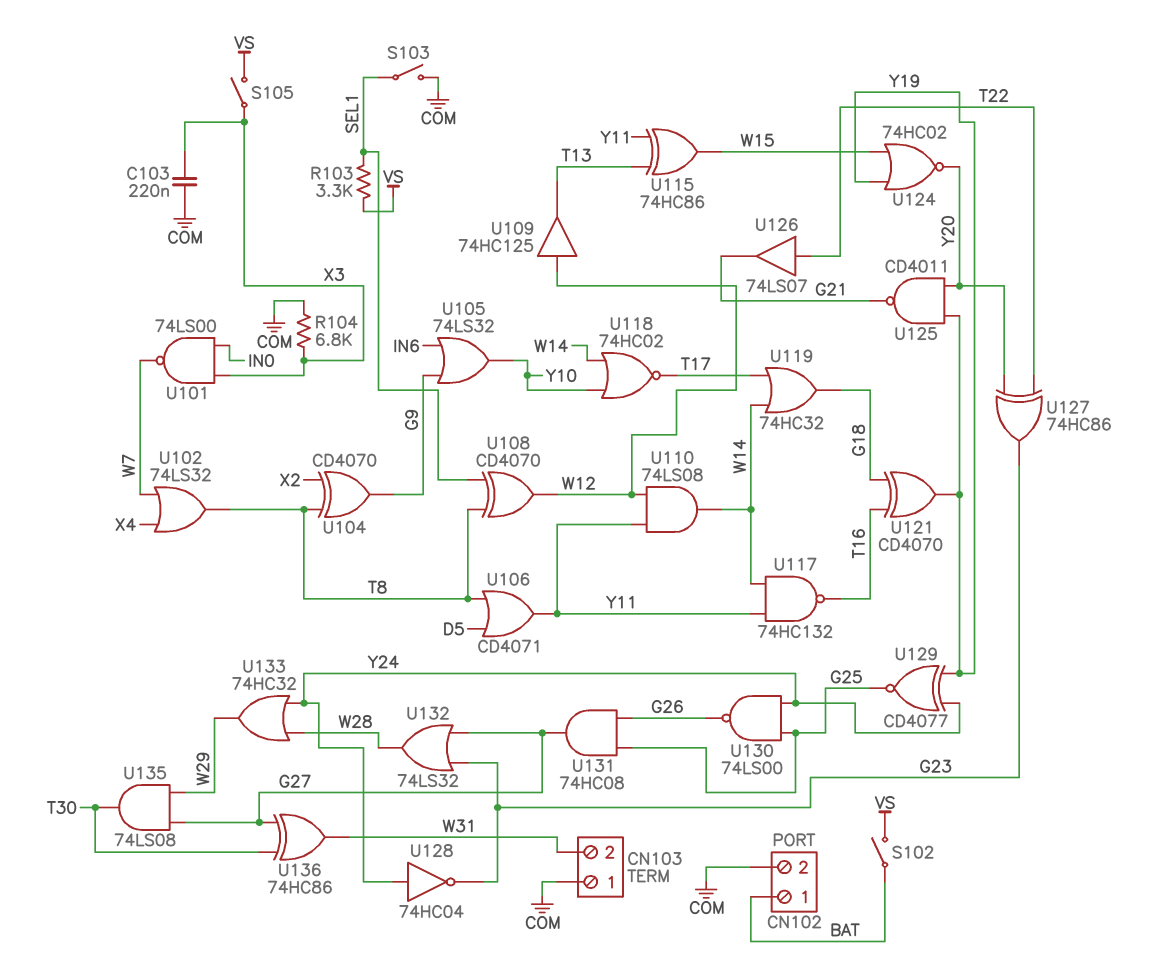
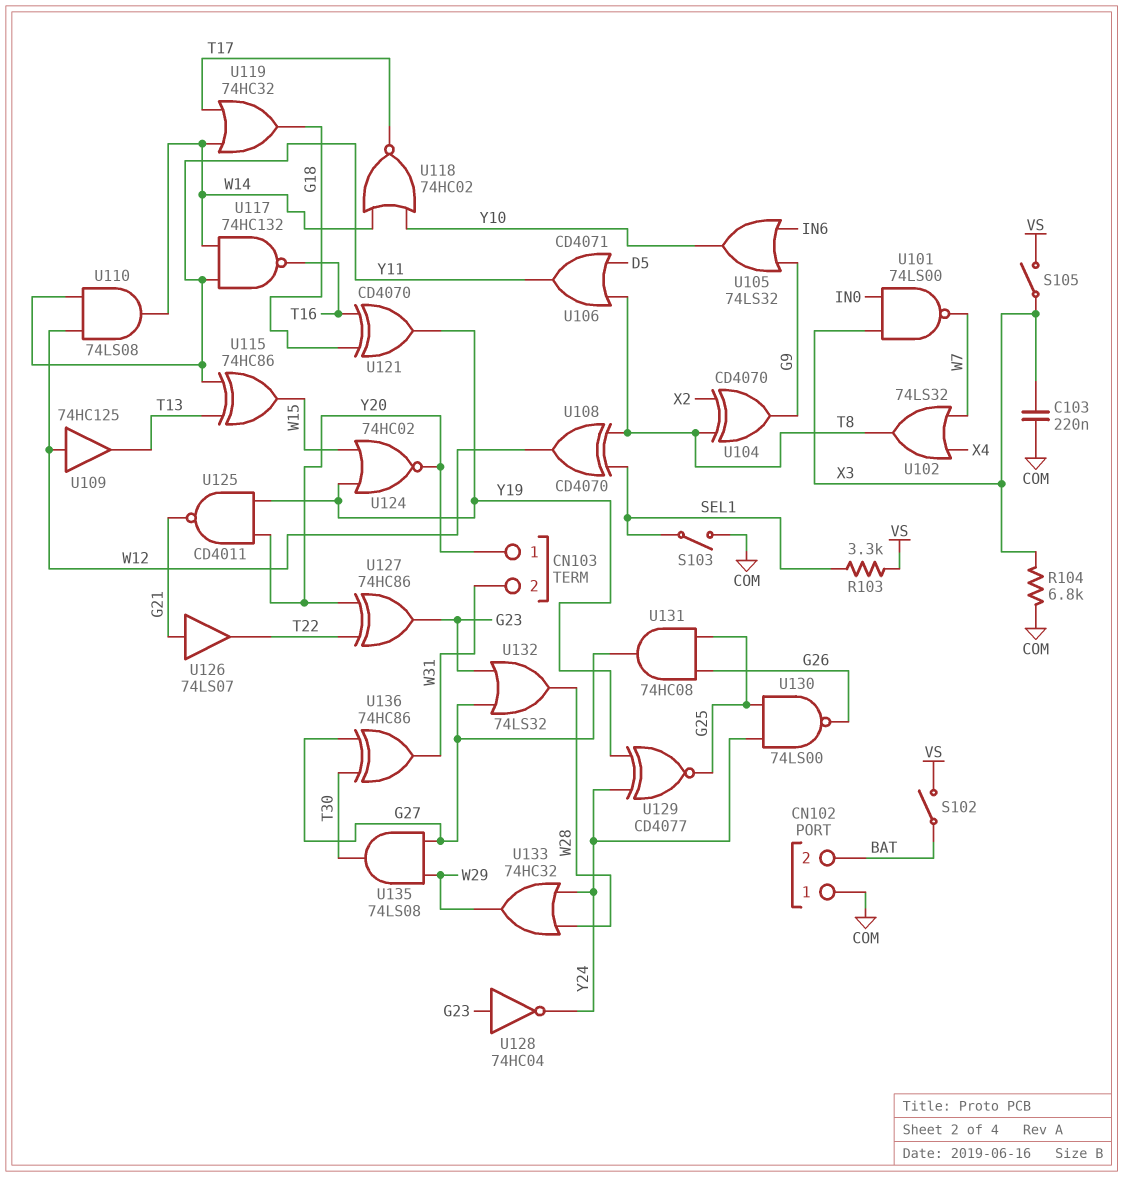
CN102 pin 1: BAT -> COM
CN102 pin 2: COM -> BAT
CN103 pin 1: COM -> Y20
U126: buffer 74LS07 (in T22, out G21) -> buffer 74LS07 (in G21, out T22)
U128: NOT 74HC04 (in Y24, out G23) -> NOT 74HC04 (in G23, out Y24)

